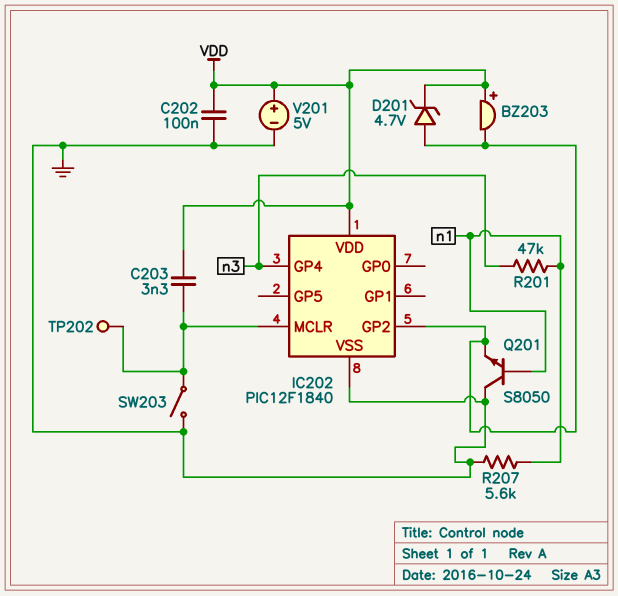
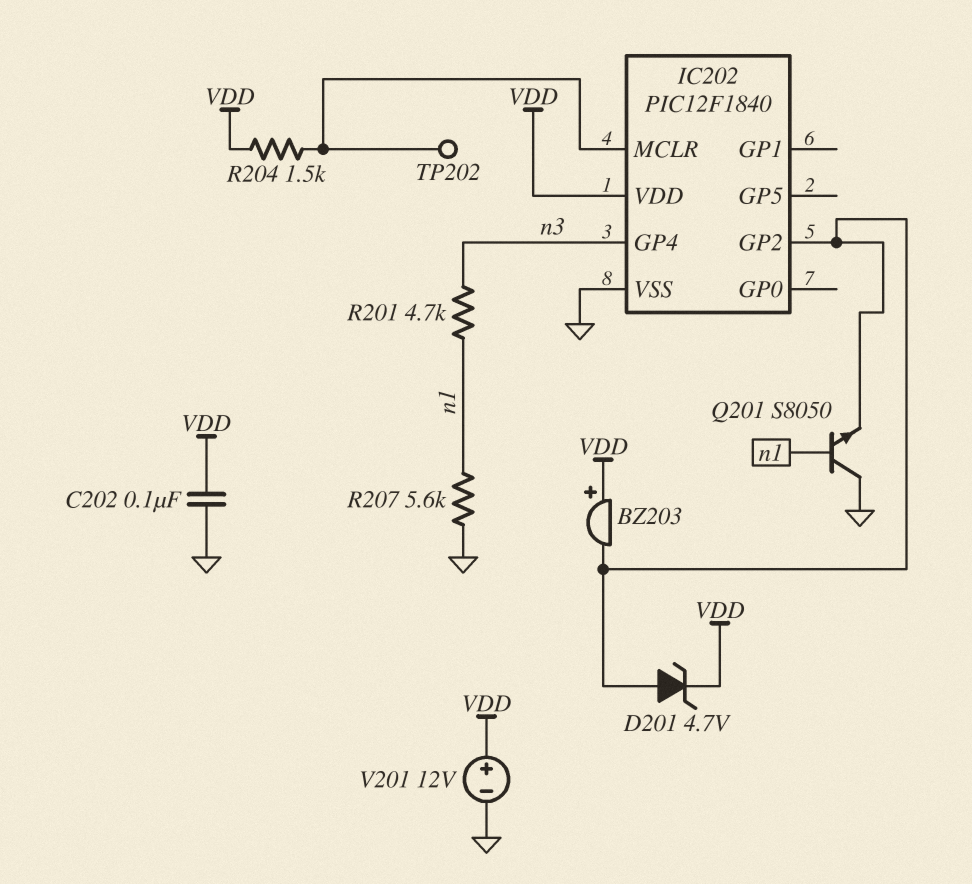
C203: 3.3nF (IC202/MCLR, VDD) -> none
R201: 47k (n1, n3) -> 4.7k (n1, n3)
R204: none -> 1.5k (IC202/MCLR, VDD)
SW203: switch (GND, IC202/MCLR) -> none
V201: 5V (plus VDD, minus GND) -> 12V (plus VDD, minus GND)

